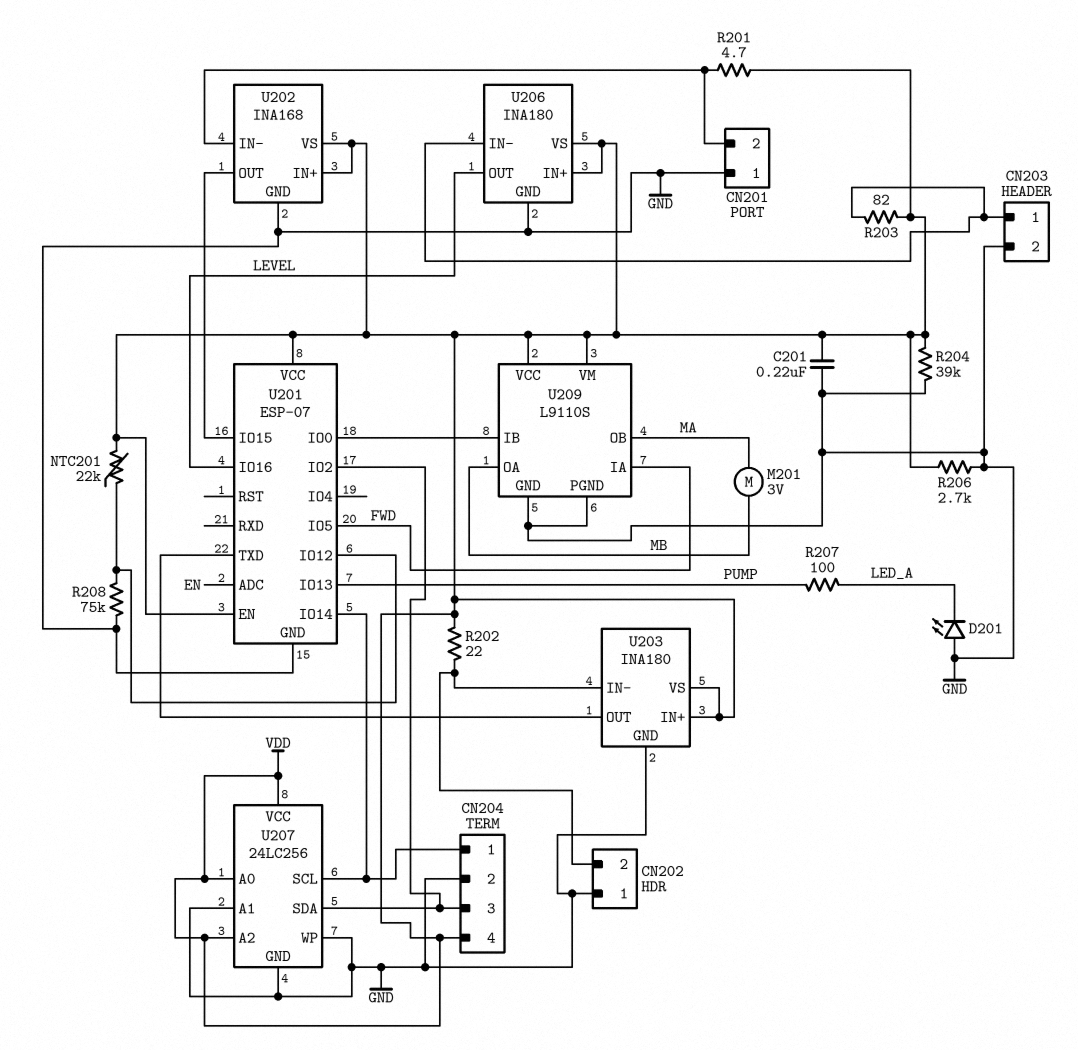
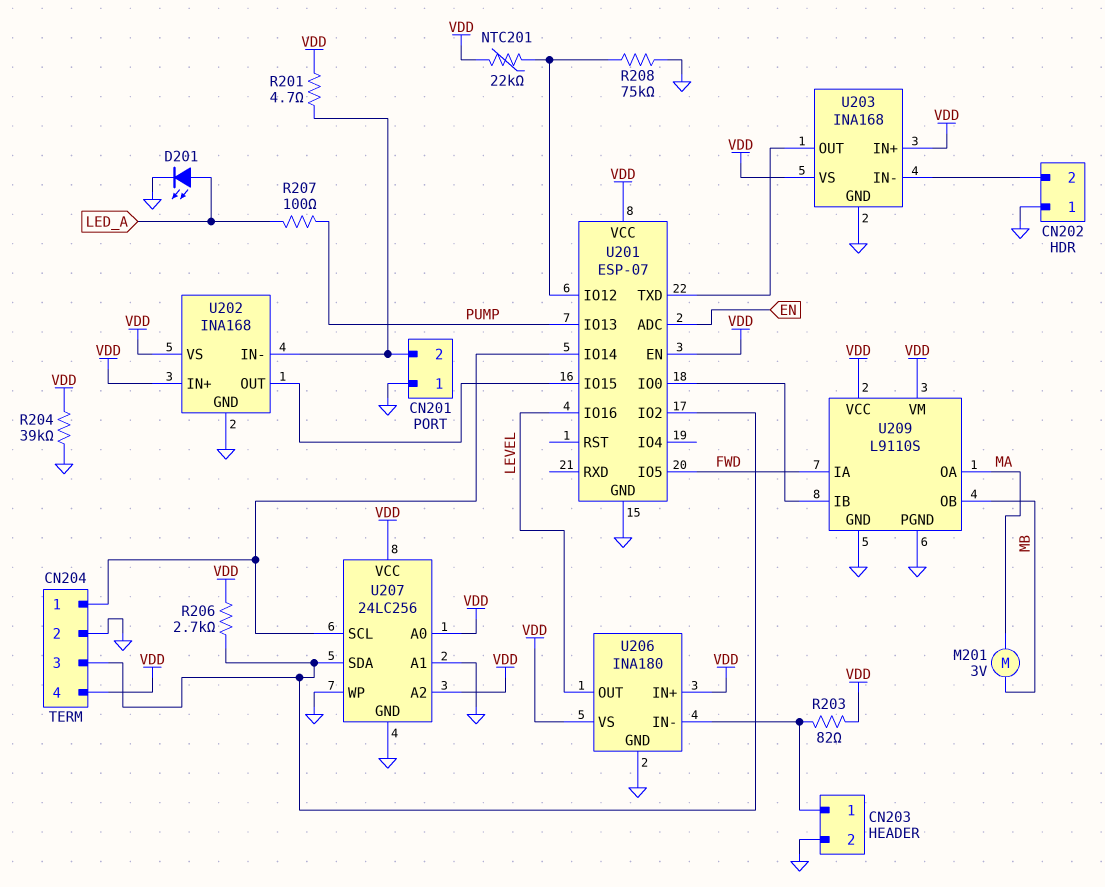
C201: 220nF (GND, VDD) -> none
D201: LED (A GND, K LED_A) -> LED (A LED_A, K GND)
R202: 22 (CN202/2, VDD) -> none
R206: 2.7k (GND, VDD) -> 2.7k (CN204/3, VDD)
U203: INA180 -> INA168
U209 pin OA: MB -> MA
U209 pin OB: MA -> MB

